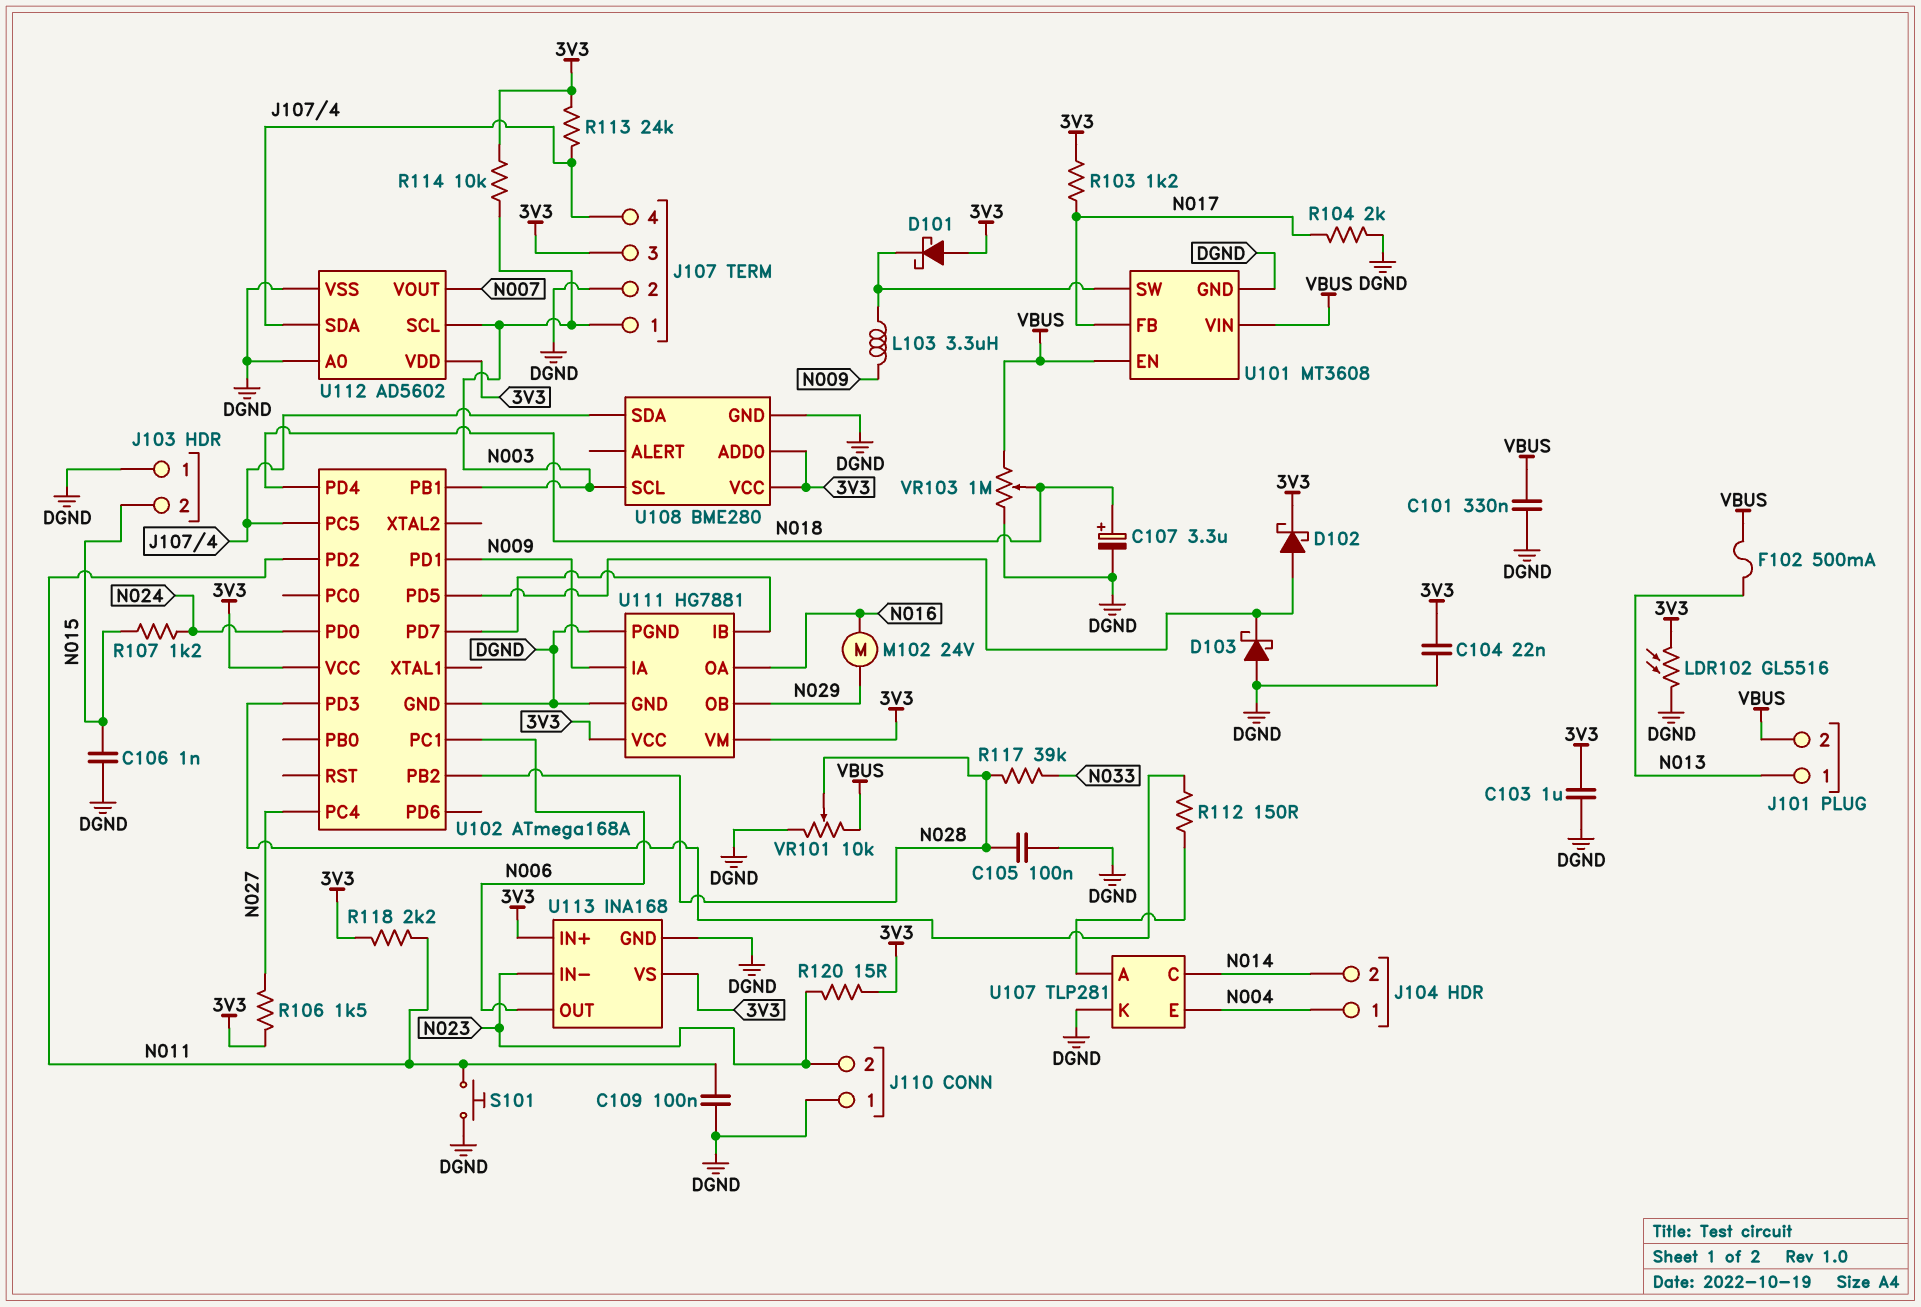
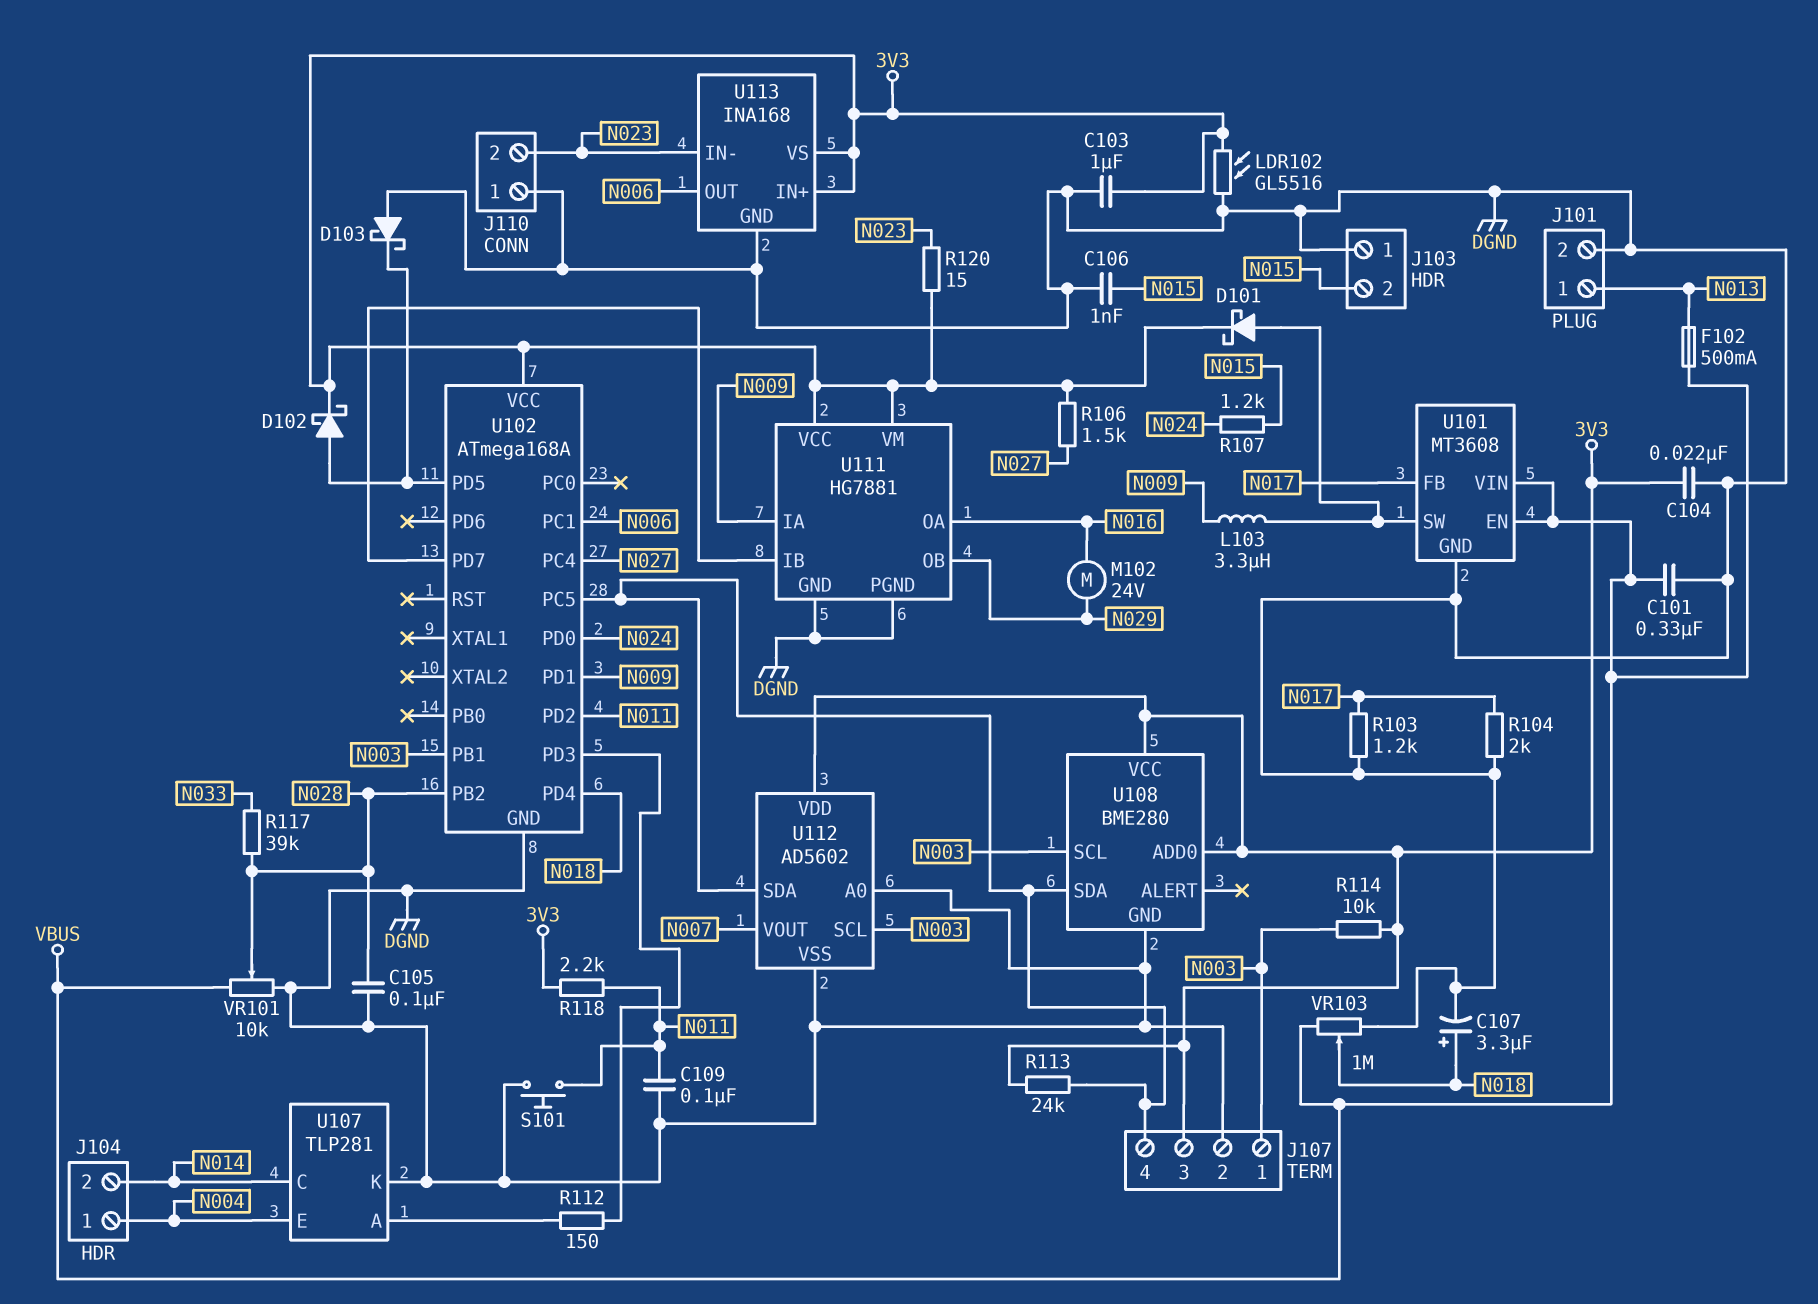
D101: schottky (A 3V3, K U101/SW) -> schottky (A U101/SW, K 3V3)
J101 pin 2: VBUS -> DGND
R103: 1.2k (3V3, N017) -> 1.2k (DGND, N017)

